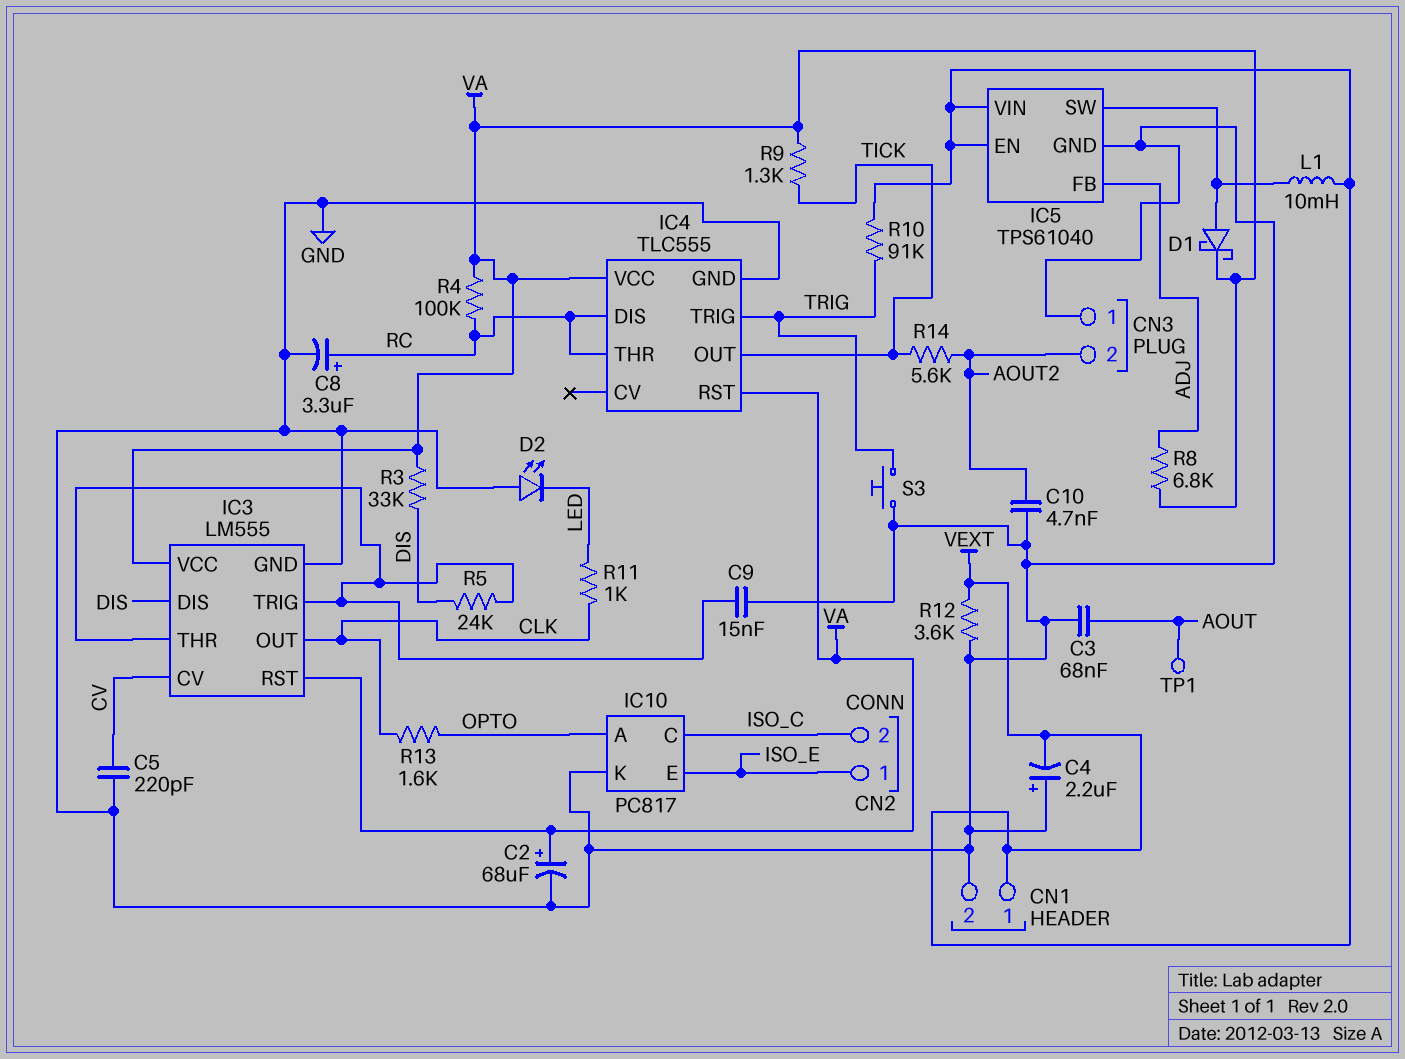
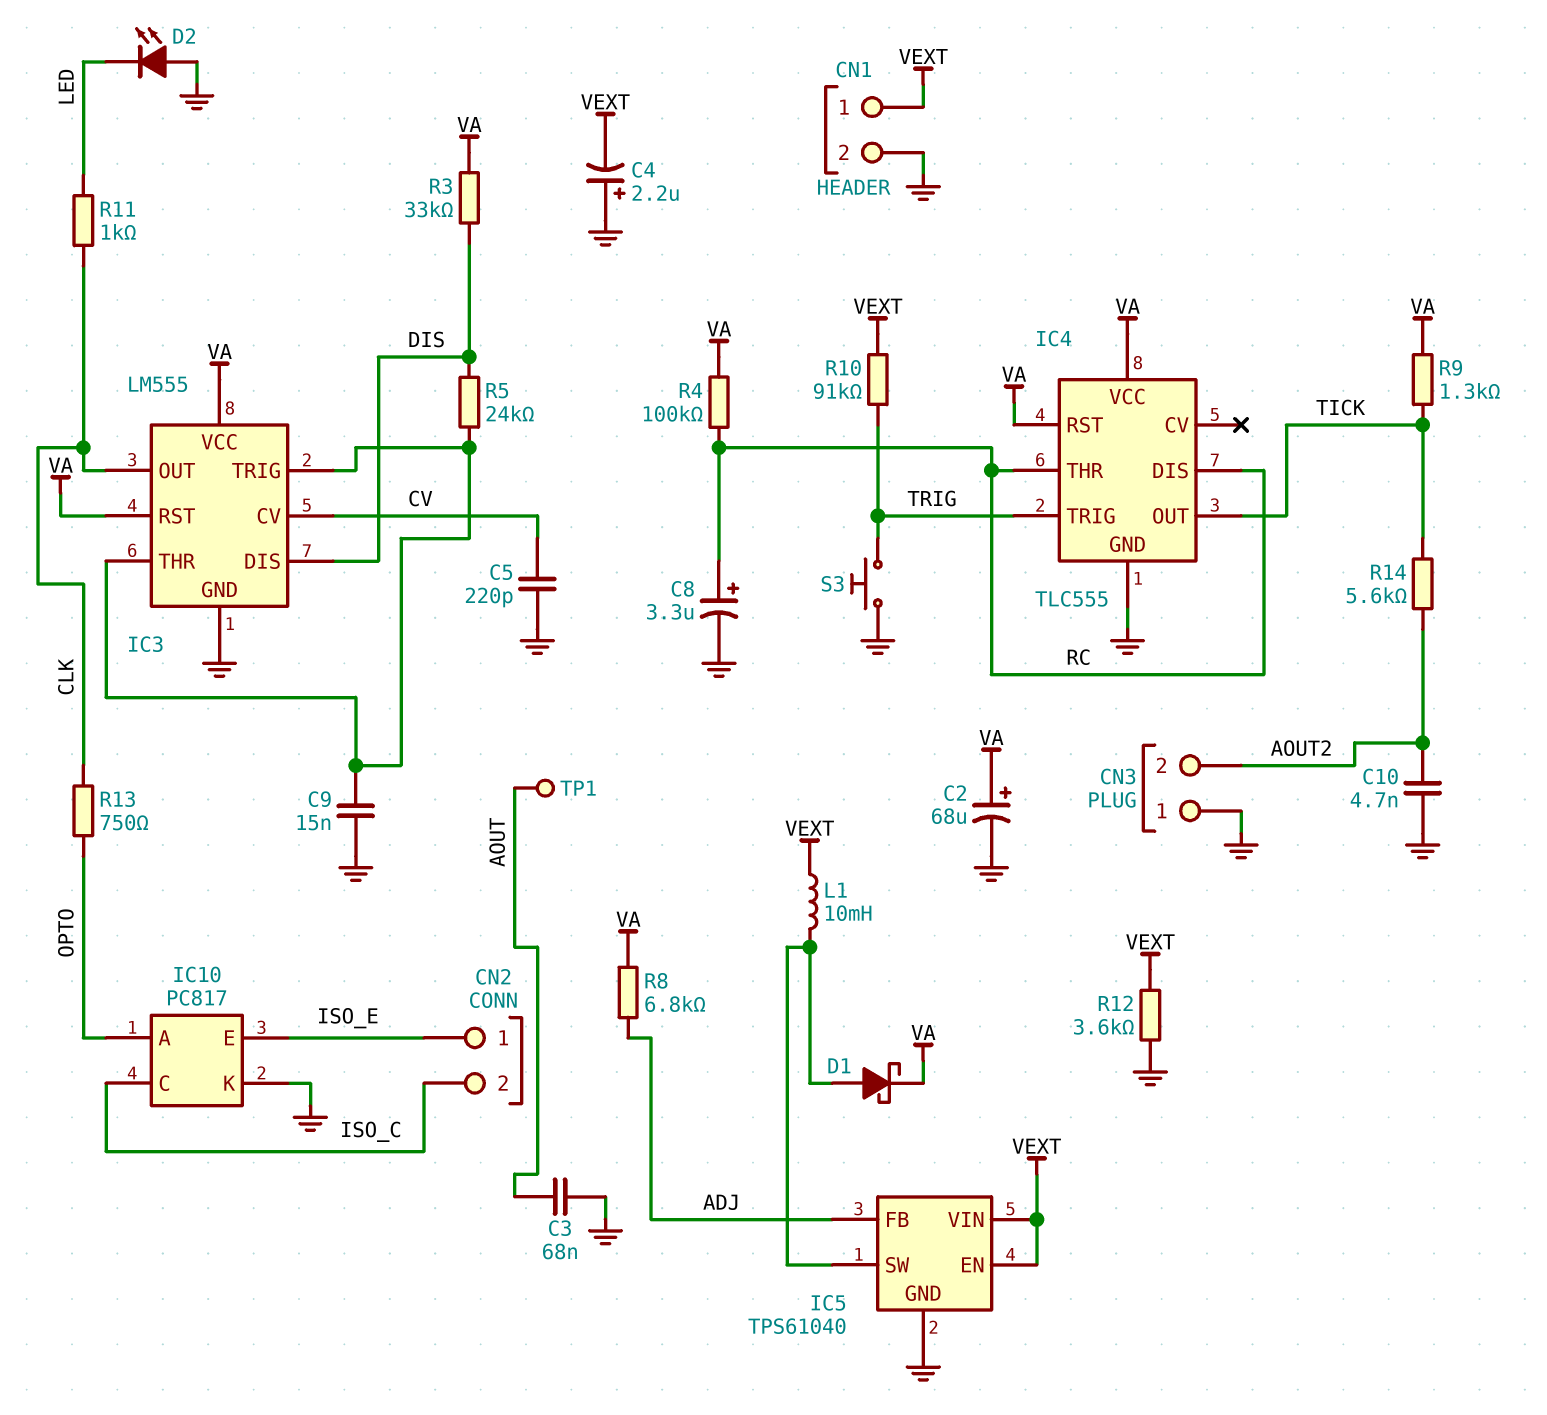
R13: 1.6k (CLK, OPTO) -> 750 (CLK, OPTO)

